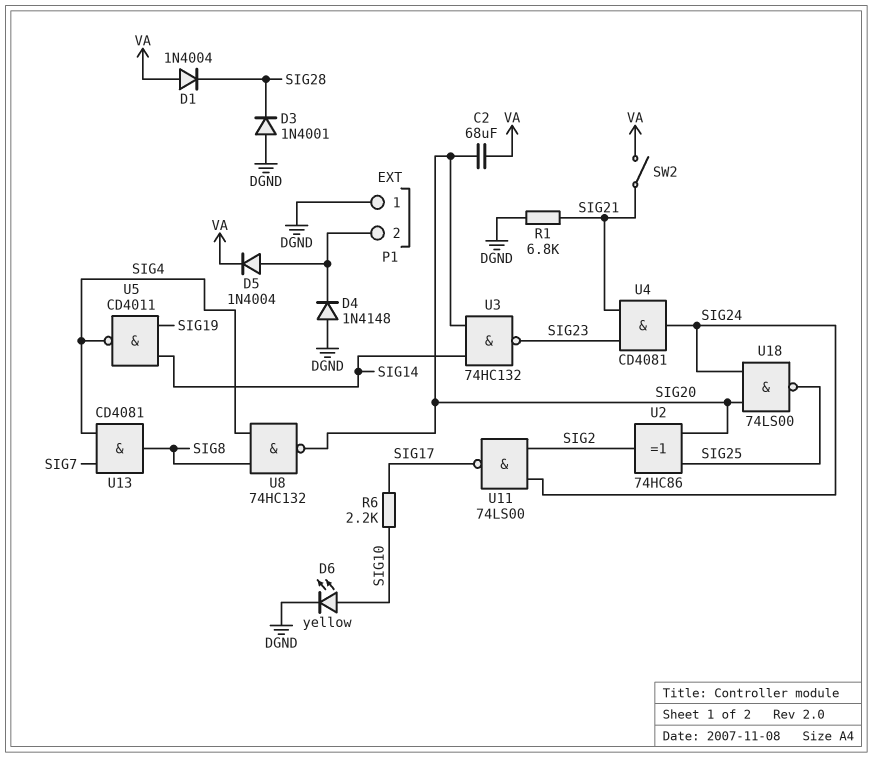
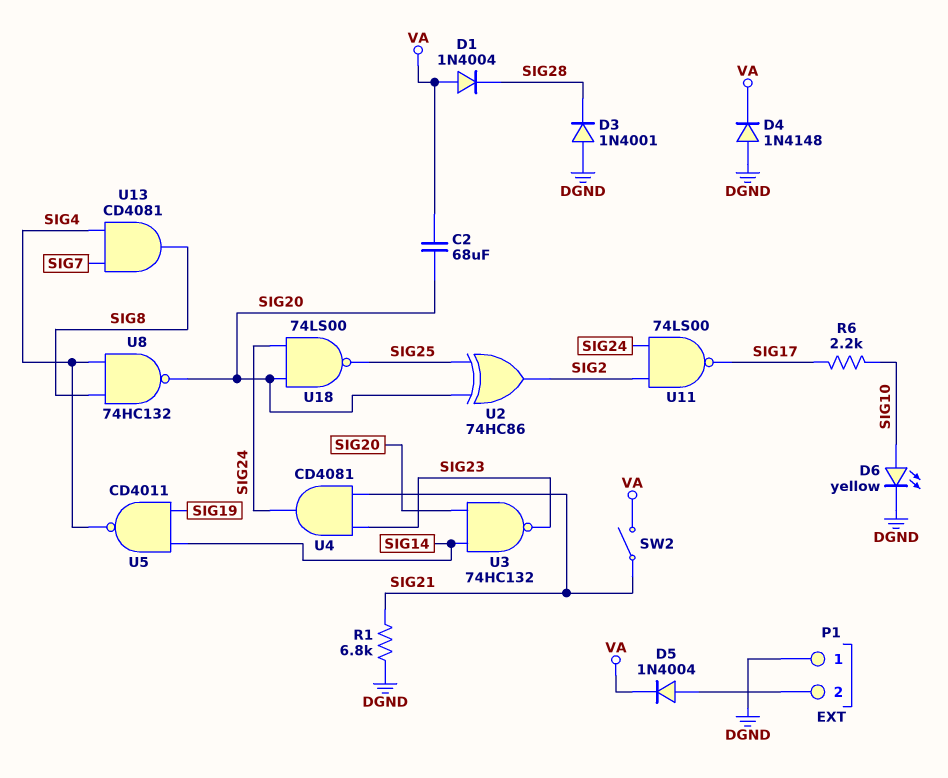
D4: diode 1N4148 (A DGND, K P1/2) -> diode 1N4148 (A DGND, K VA)

